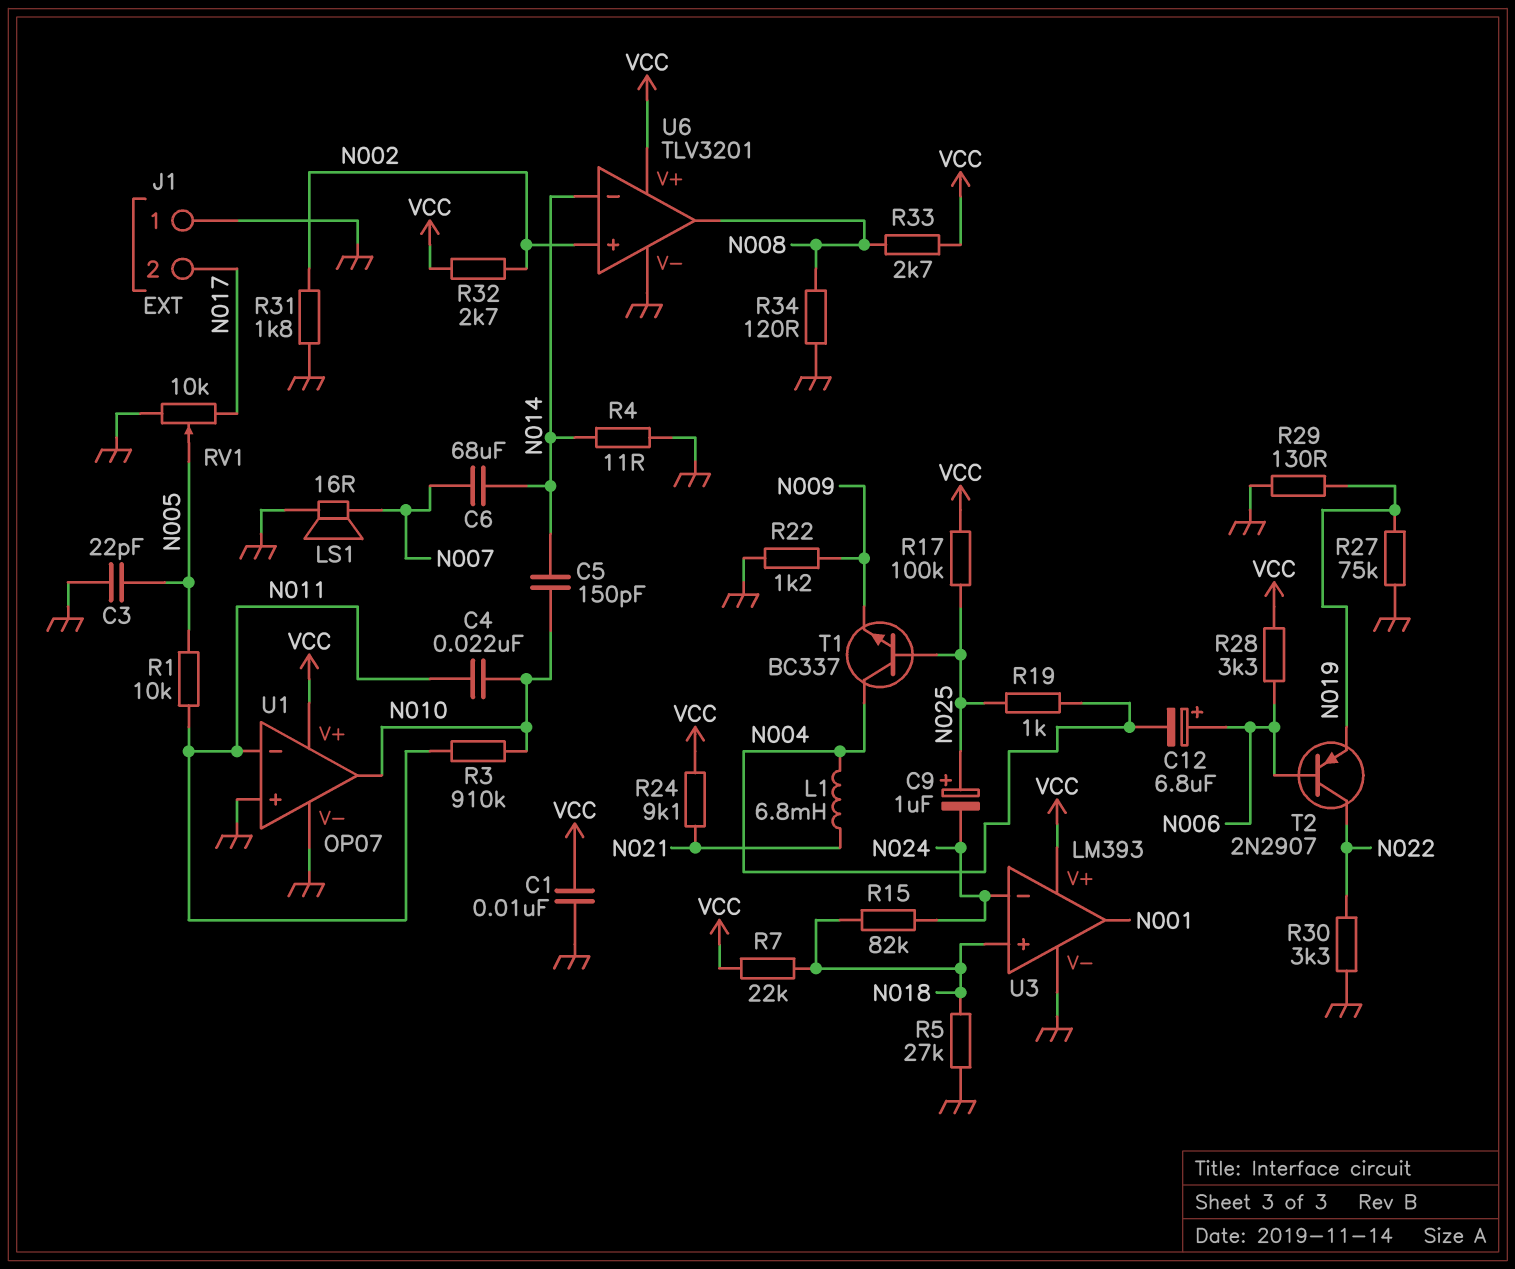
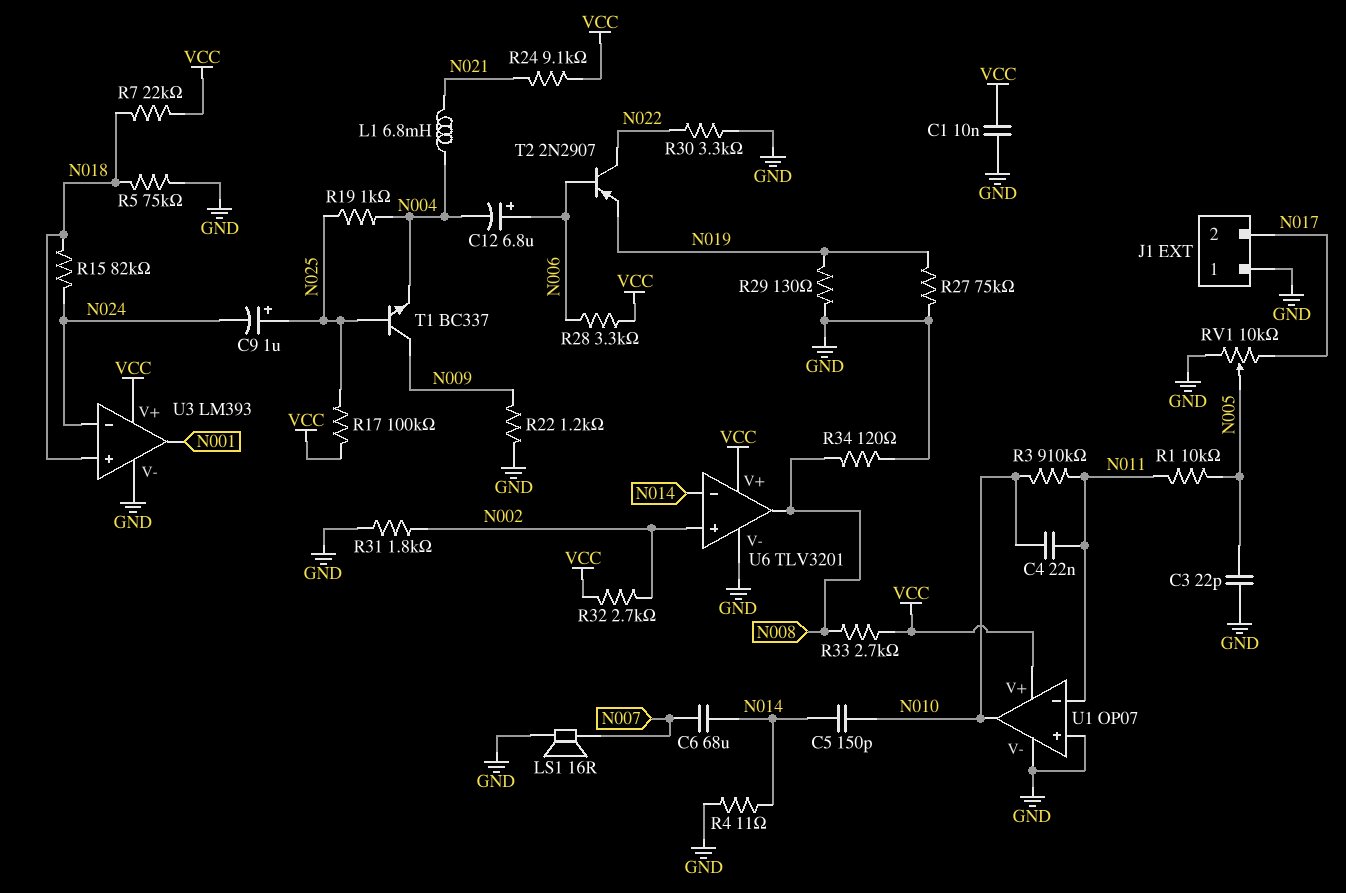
R5: 27k (GND, N018) -> 75k (GND, N018)
T1: NPN BC337 (B N025, C N004, E N009) -> NPN BC337 (B N025, C N009, E N004)

